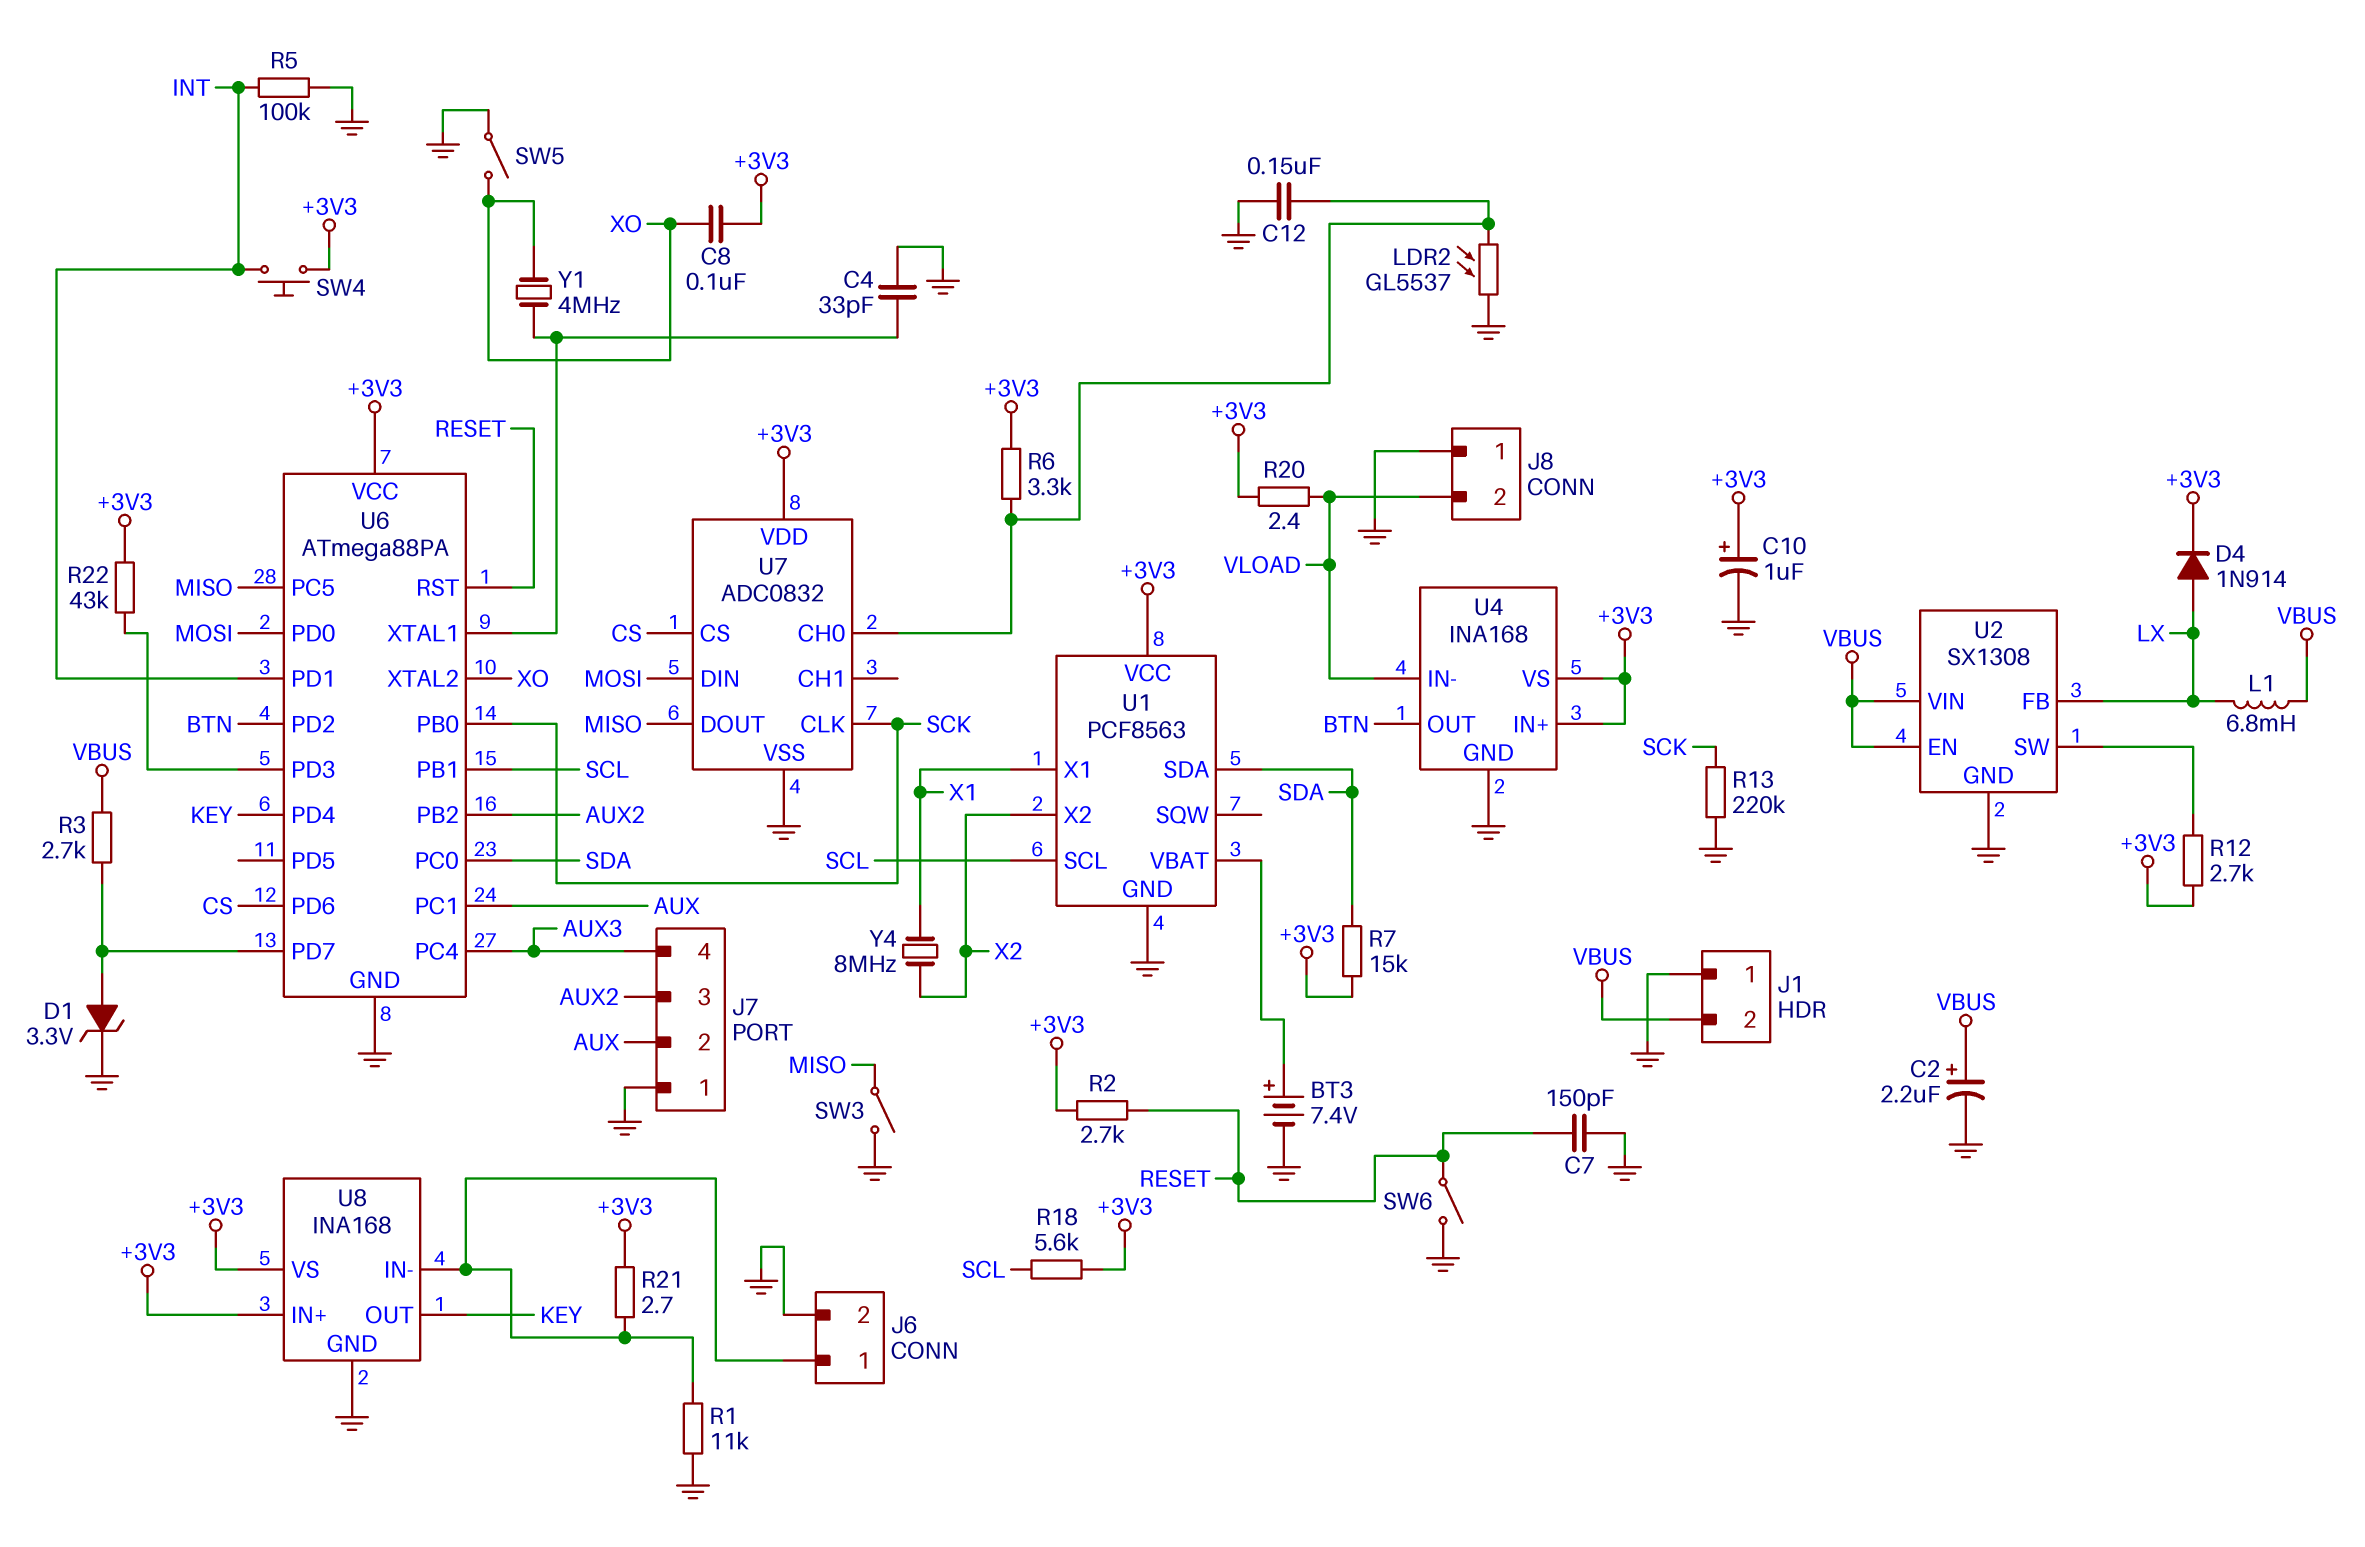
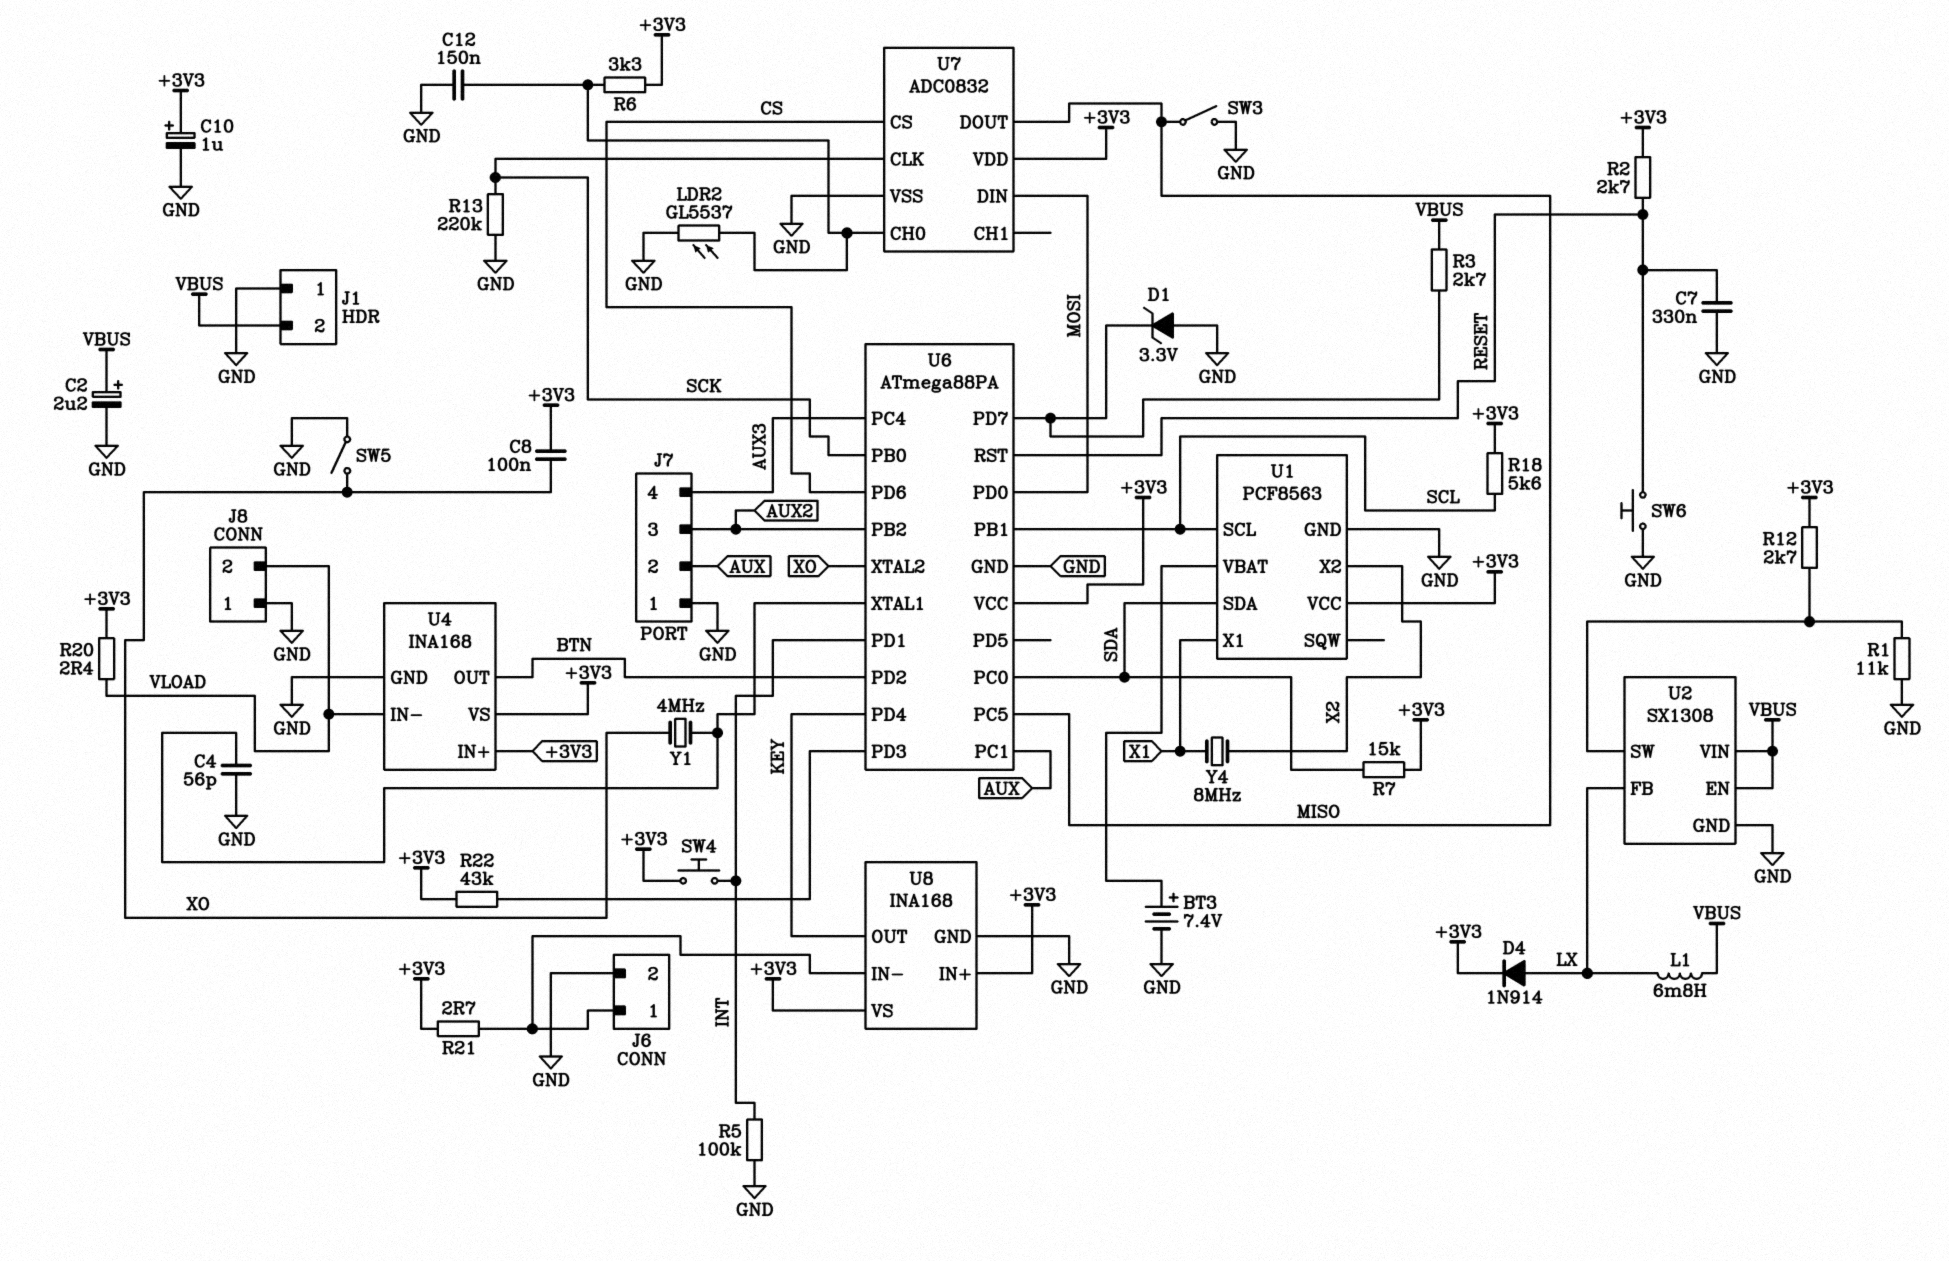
C4: 33pF (GND, U6/XTAL1) -> 56pF (GND, U6/XTAL1)
C7: 150pF (GND, RESET) -> 330nF (GND, RESET)
D1: zener 3.3V (A U6/PD7, K GND) -> zener 3.3V (A GND, K U6/PD7)
R1: 11k (GND, J6/1) -> 11k (GND, U2/SW)
SW6: switch (GND, RESET) -> button (GND, RESET)

